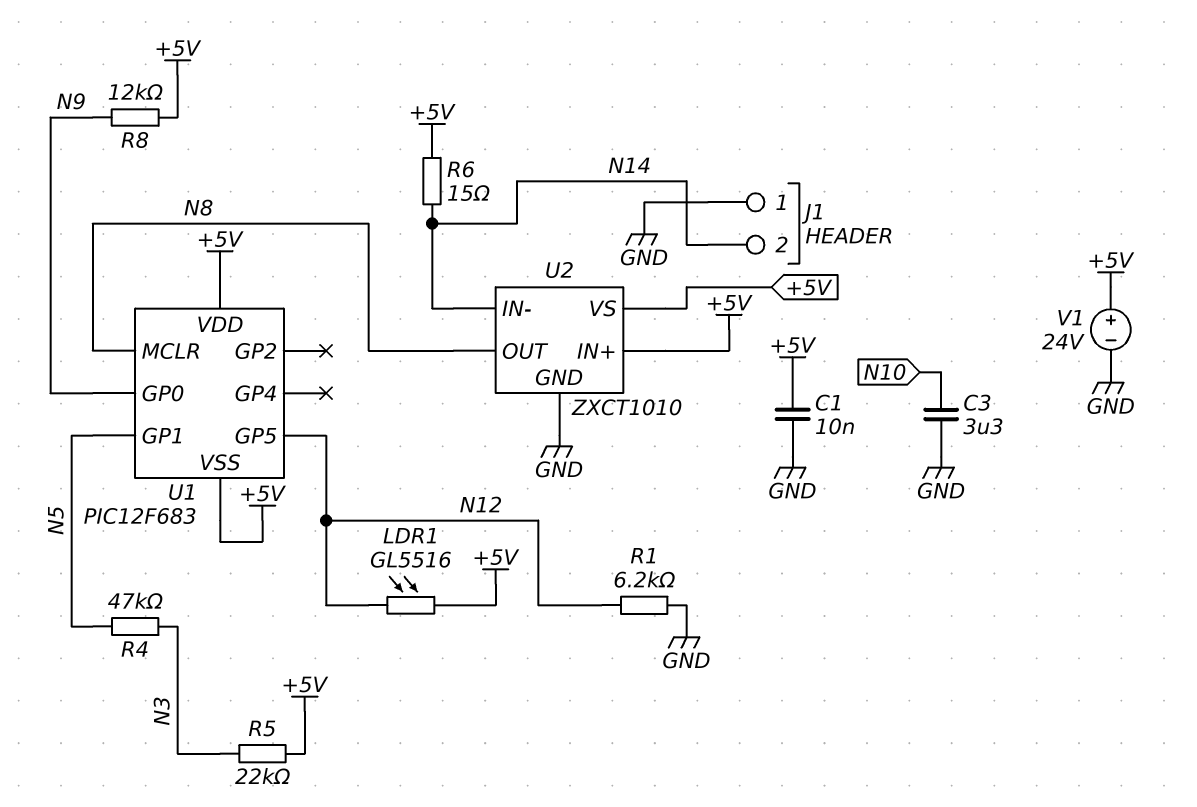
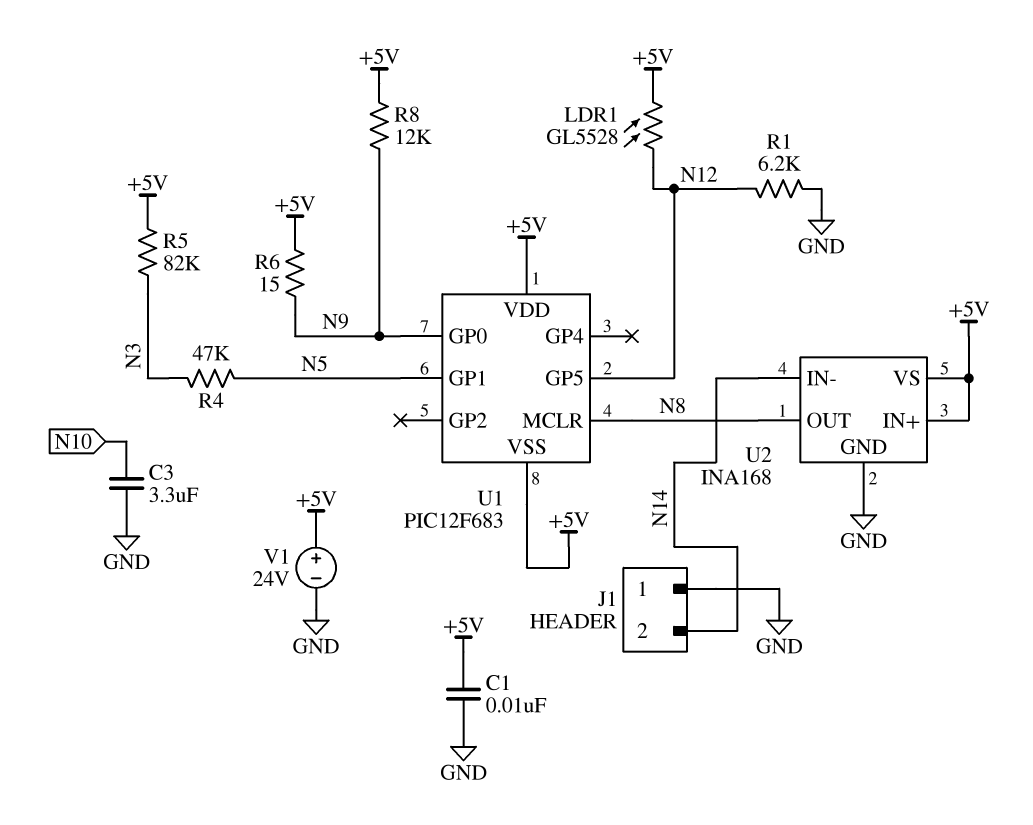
LDR1: GL5516 (+5V, N12) -> GL5528 (+5V, N12)
R5: 22k (+5V, N3) -> 82k (+5V, N3)
R6: 15 (+5V, N14) -> 15 (+5V, N9)
U2: ZXCT1010 -> INA168

